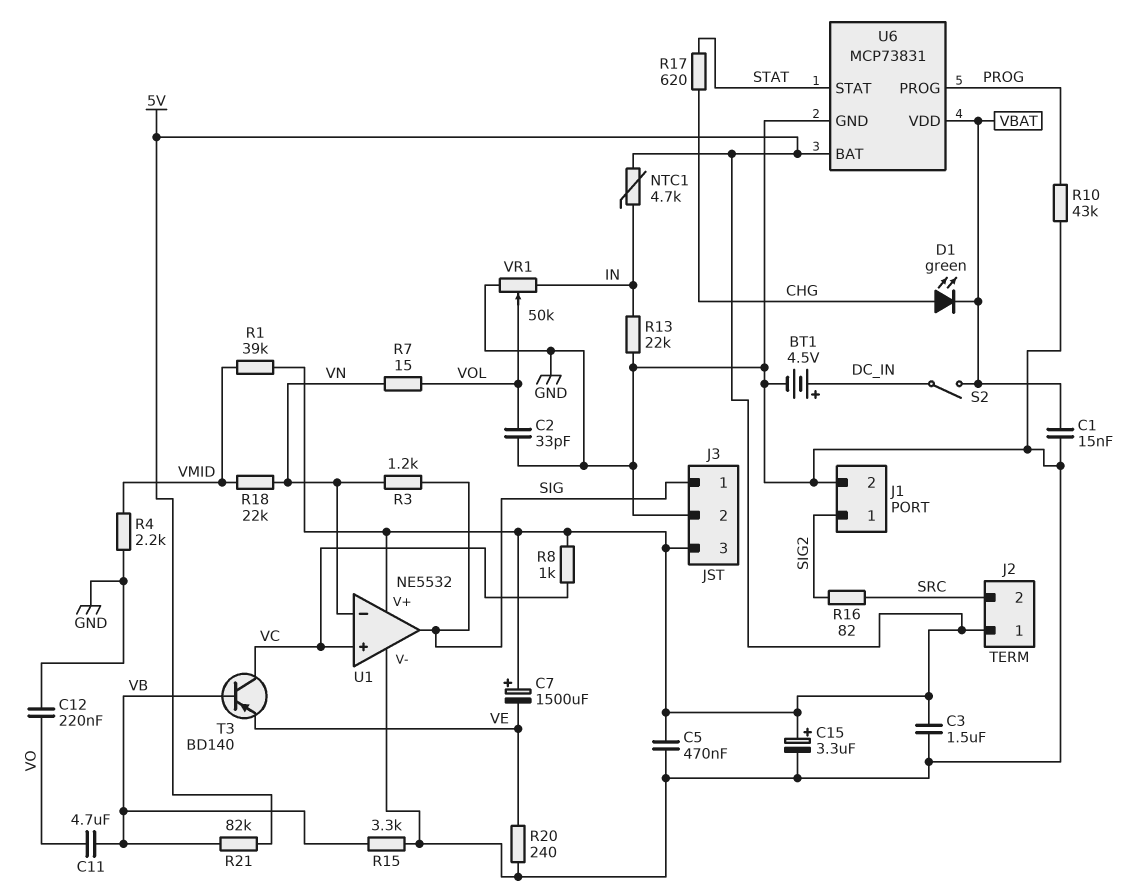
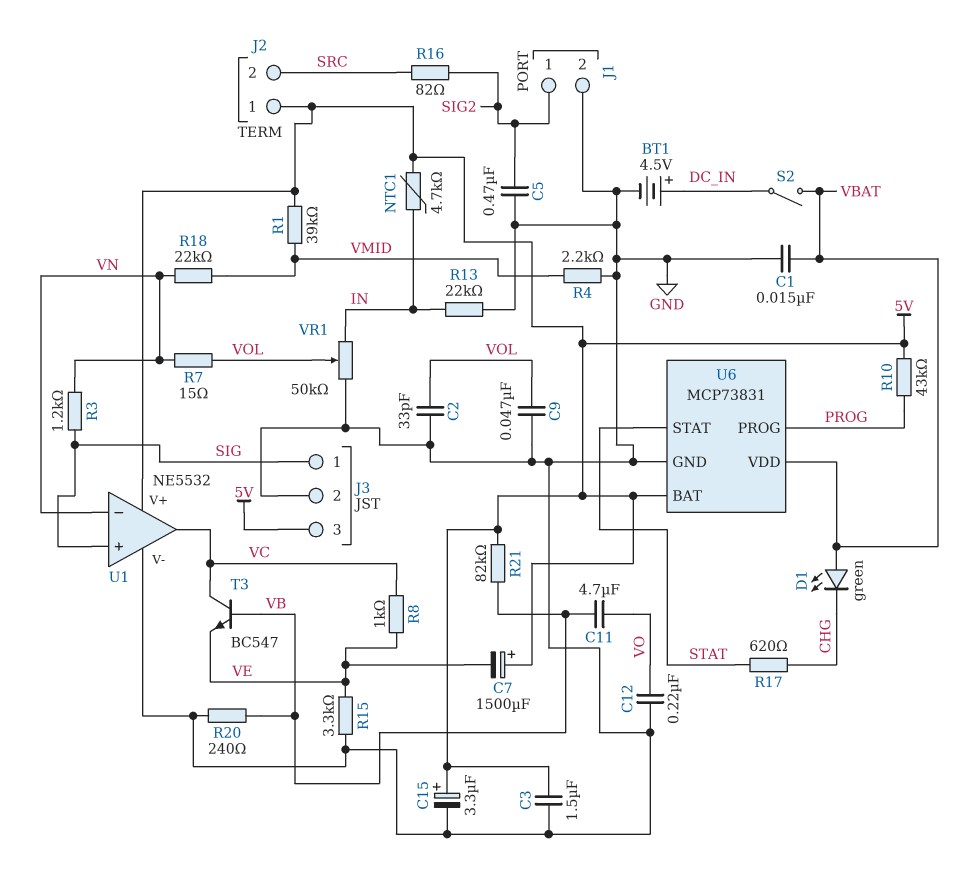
C5: 470nF (5V, GND) -> 470nF (GND, SIG2)
C9: none -> 47nF (GND, VOL)
D1: LED green (A CHG, K VBAT) -> LED green (A VBAT, K CHG)
R8: 1k (5V, VC) -> 1k (VC, VE)
R10: 43k (GND, PROG) -> 43k (5V, PROG)
R15: 3.3k (GND, VB) -> 3.3k (GND, VE)
R20: 240 (GND, VE) -> 240 (GND, VB)
T3: PNP BD140 (B VB, C VC, E VE) -> NPN BC547 (B VB, C VC, E VE)
U1 pin in+: VC -> SIG
U1 pin out: SIG -> VC

